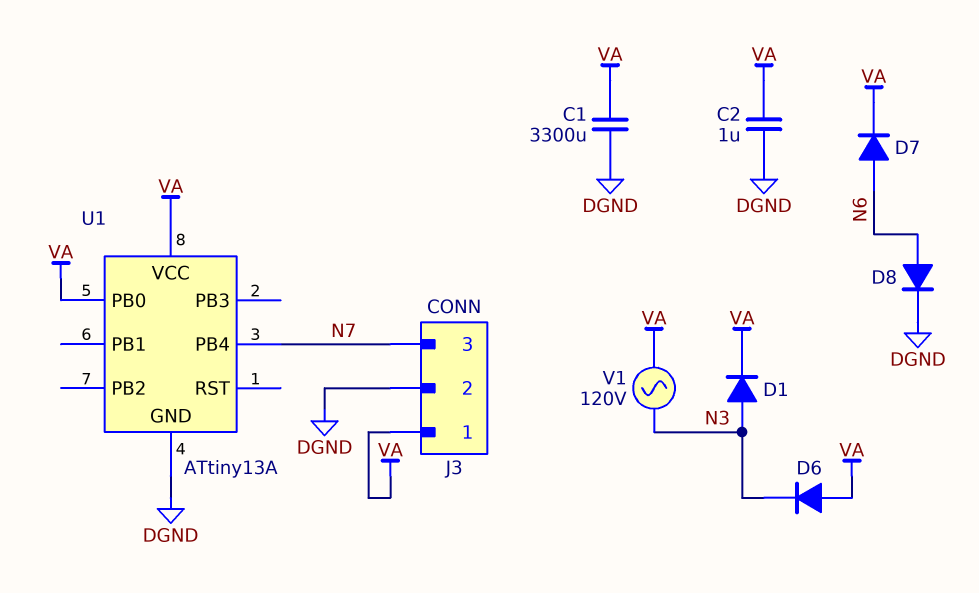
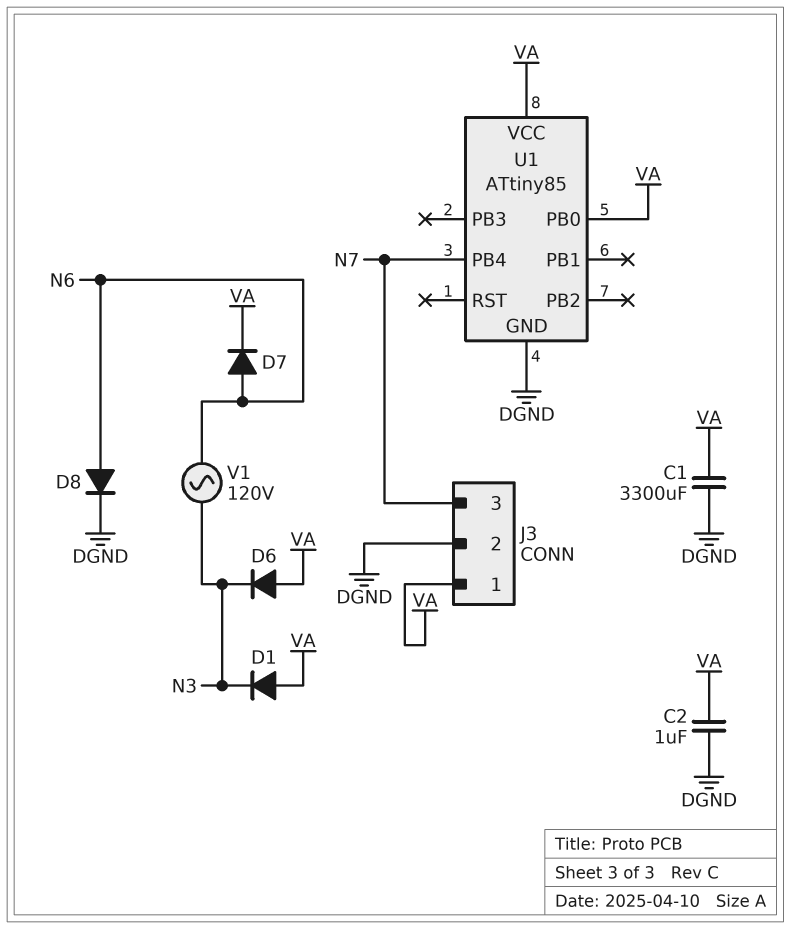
D1: diode (A N3, K VA) -> diode (A VA, K N3)
U1: ATtiny13A -> ATtiny85
V1: AC 120V (N3, VA) -> AC 120V (N3, N6)

